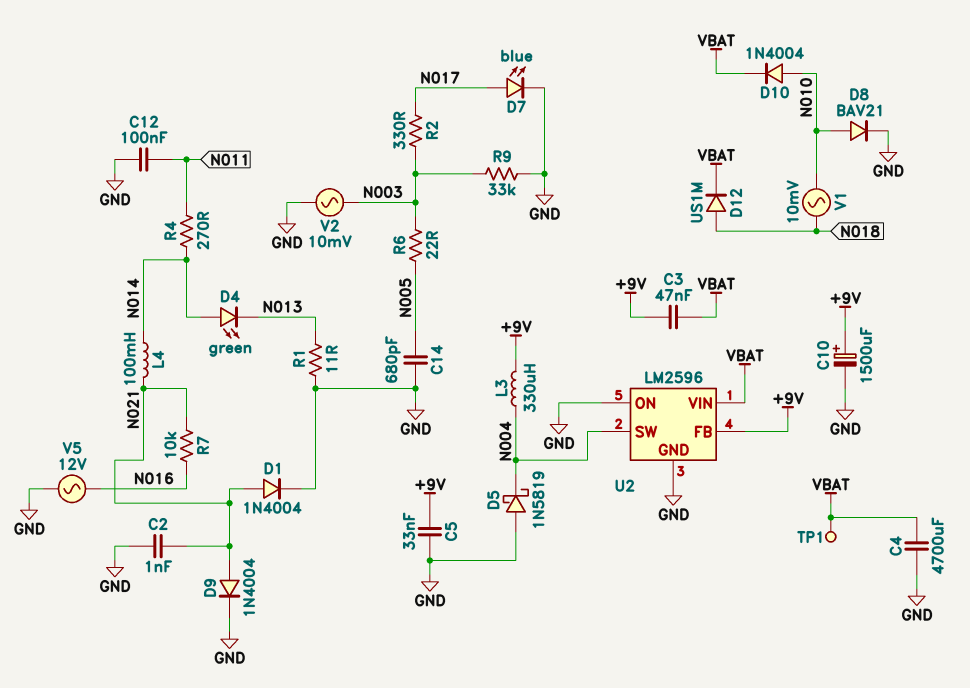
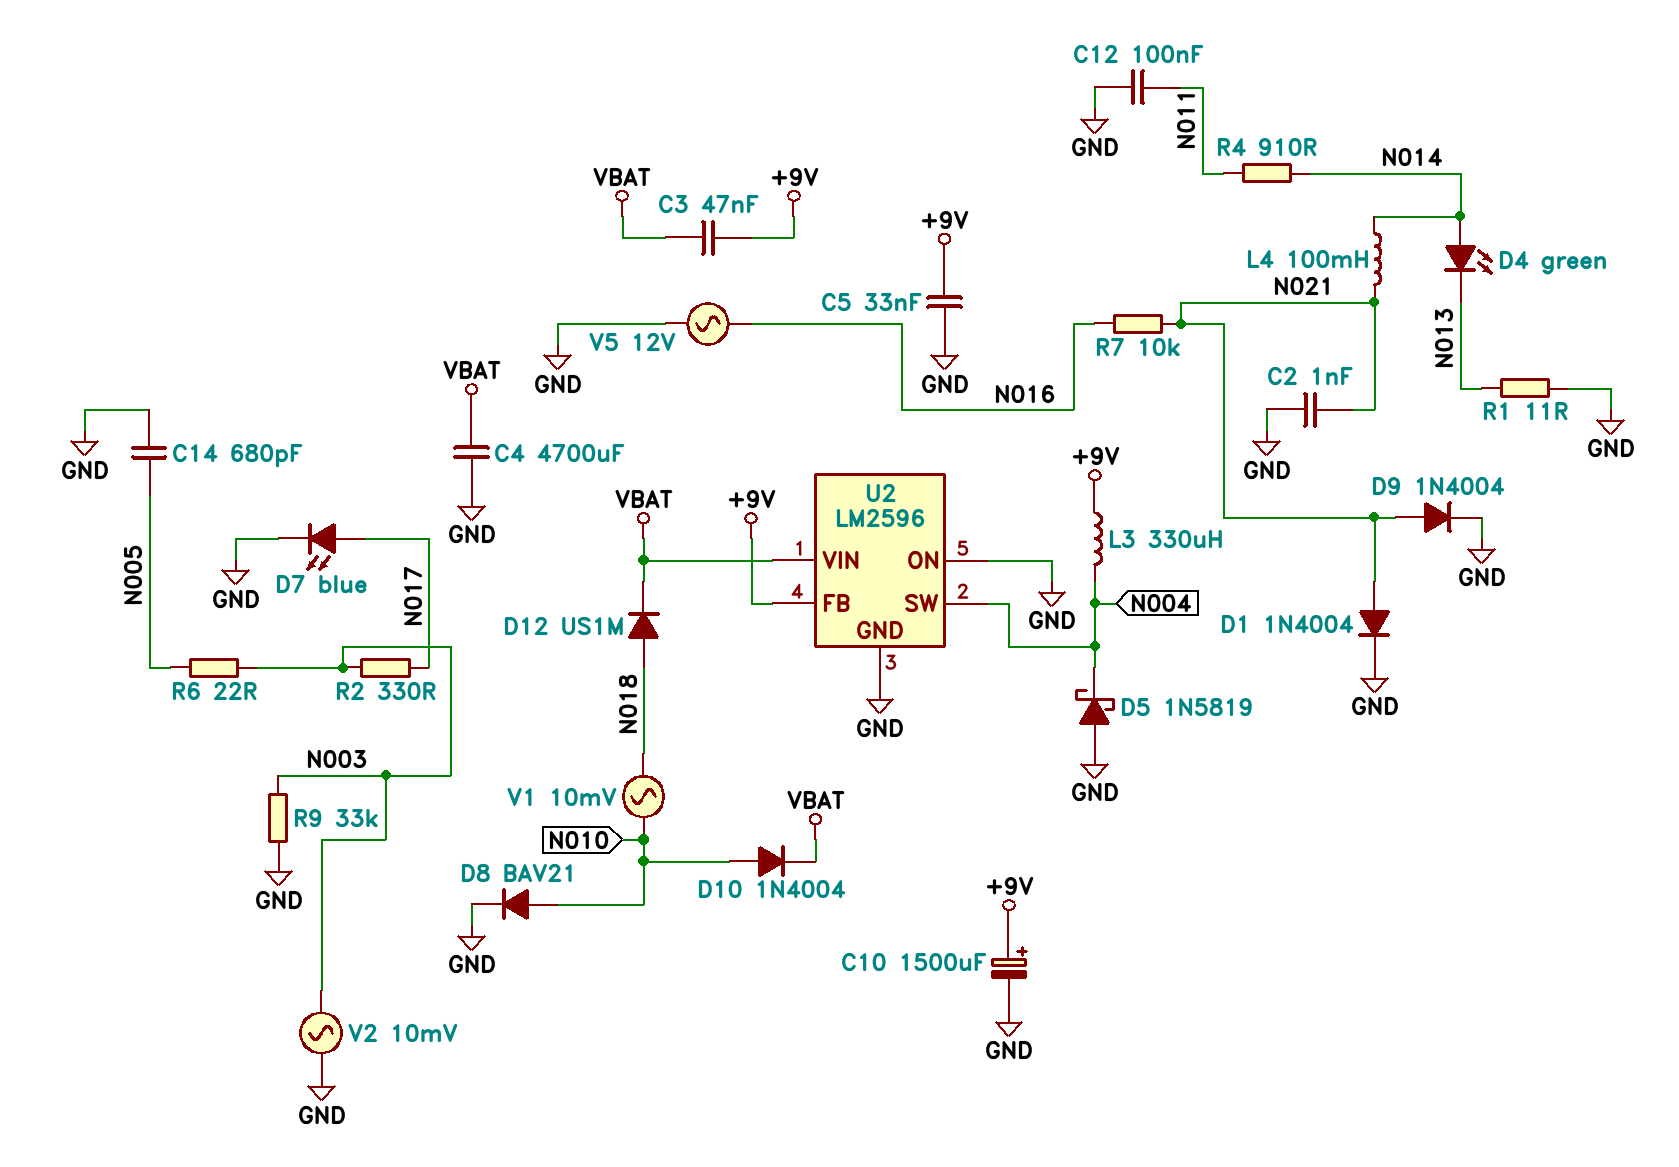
R4: 270 (N011, N014) -> 910 (N011, N014)
TP1: test point (VBAT) -> none

